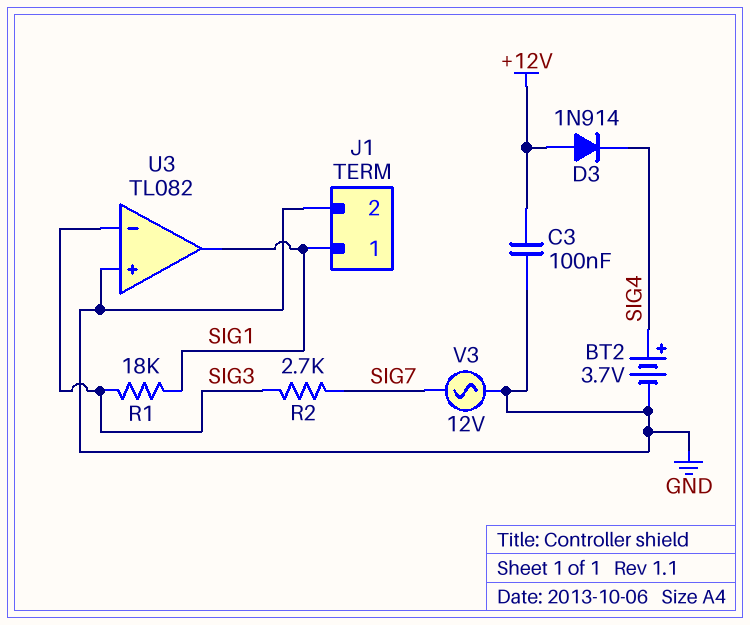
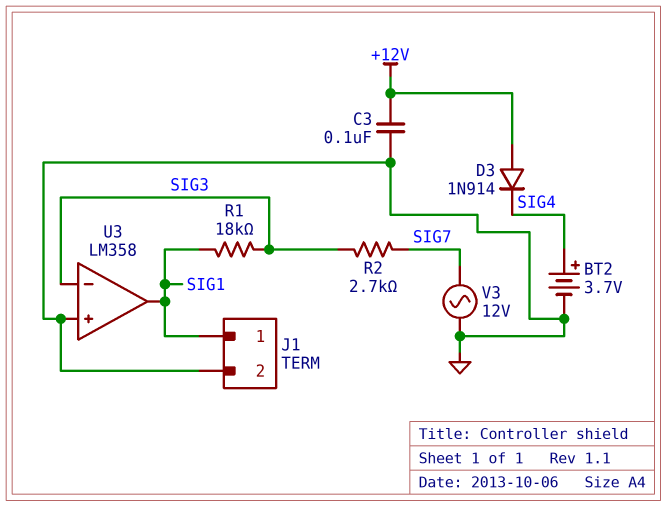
U3: TL082 -> LM358

